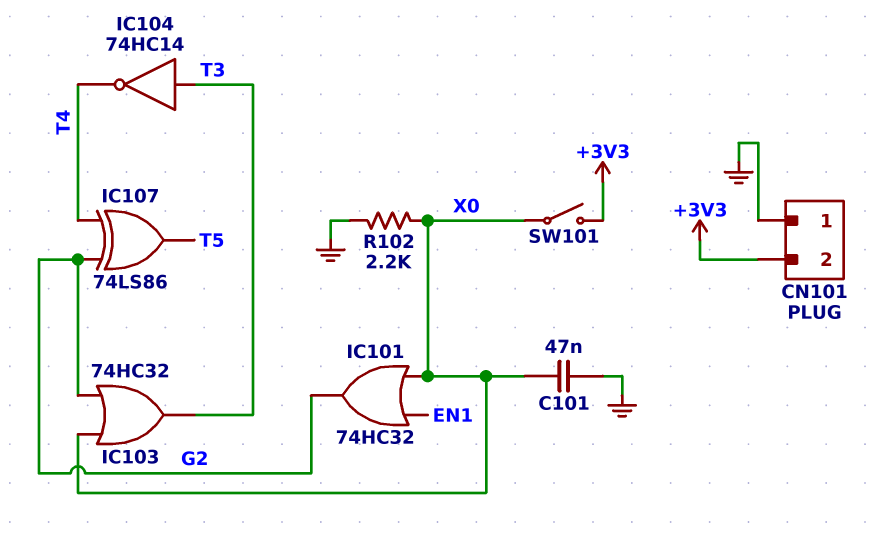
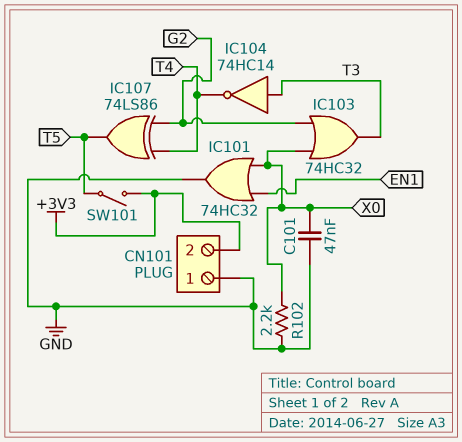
IC101: OR 74HC32 (in EN1, in X0, out G2) -> OR 74HC32 (in EN1, in X0, out GND)
SW101: switch (+3V3, X0) -> switch (+3V3, T5)

